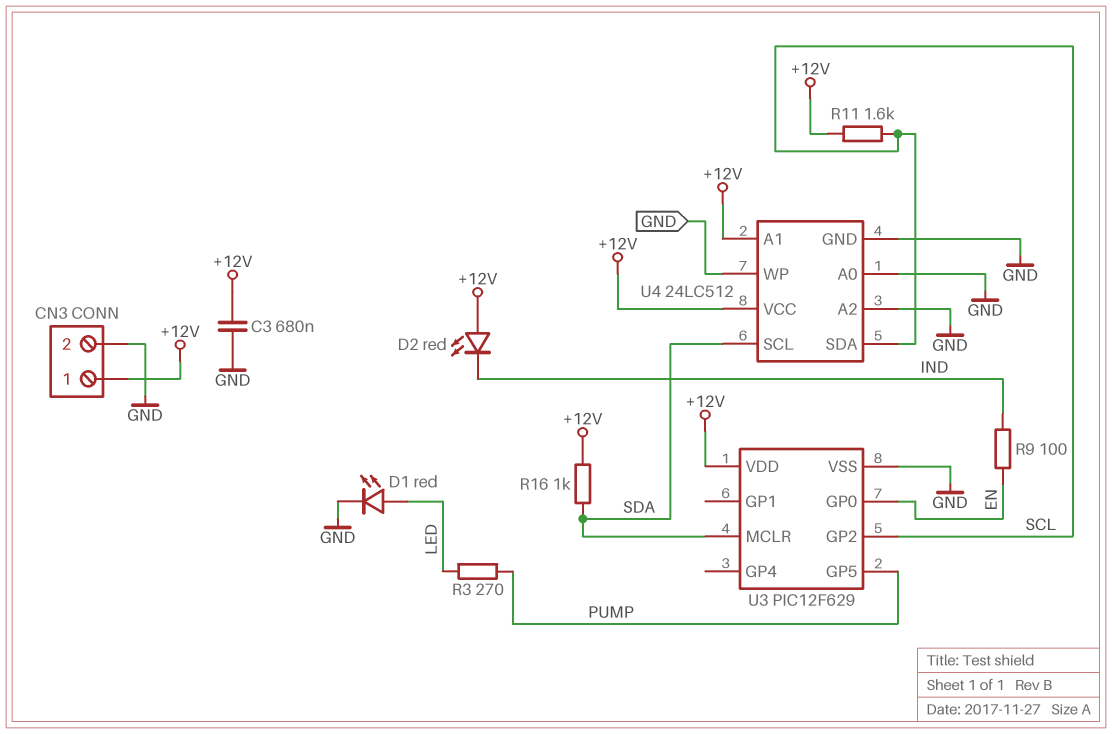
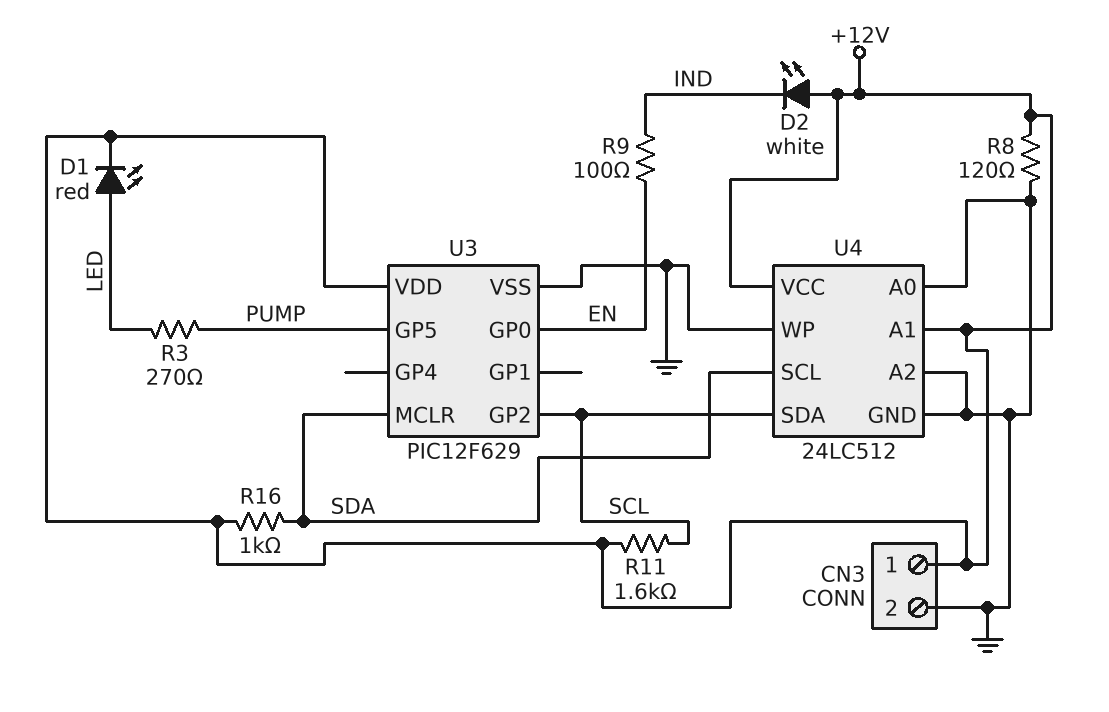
C3: 680nF (+12V, GND) -> none
D1: LED red (A LED, K GND) -> LED red (A LED, K +12V)
D2: LED red (A +12V, K IND) -> LED white (A +12V, K IND)
R8: none -> 120 (+12V, GND)

